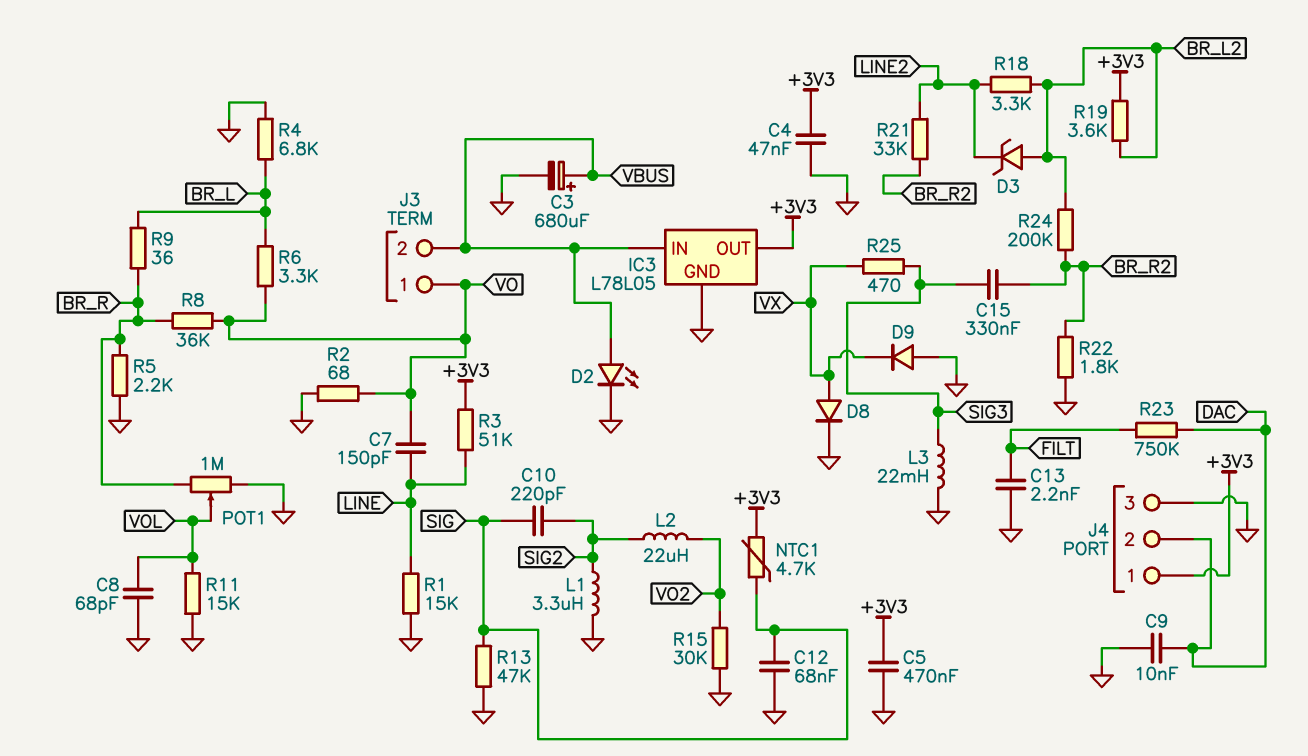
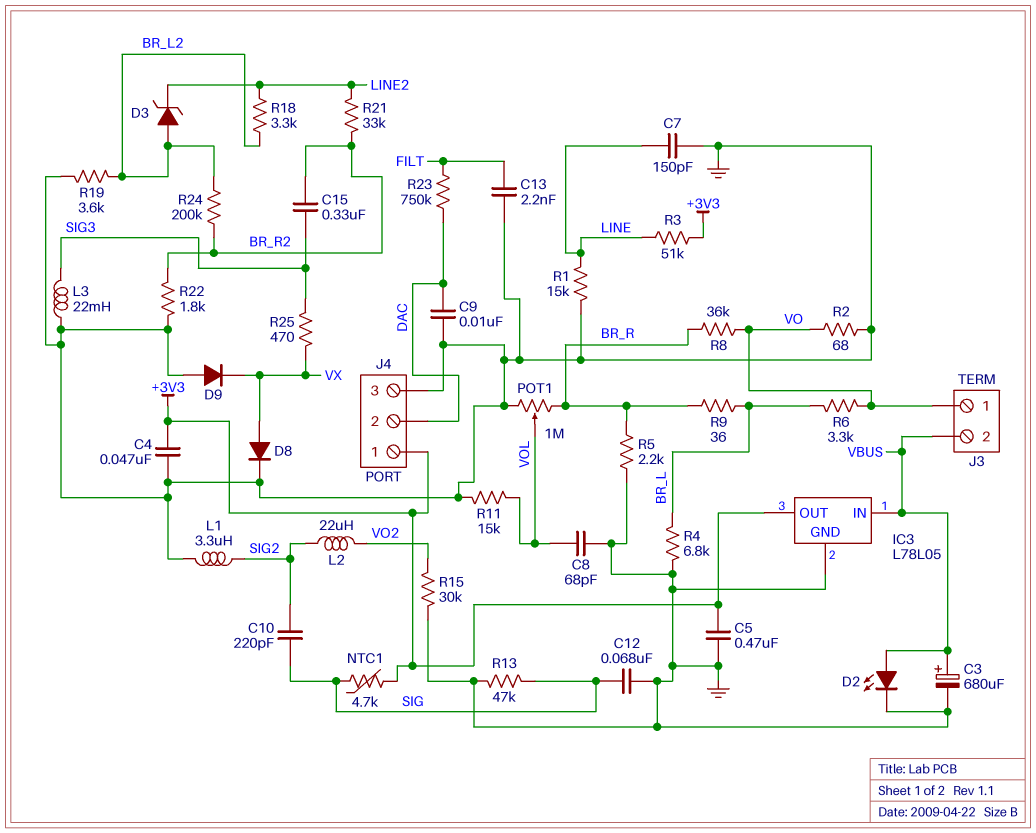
C7: 150pF (LINE, VO) -> 150pF (GND, LINE)
R19: 3.6k (+3V3, BR_L2) -> 3.6k (BR_L2, GND)

